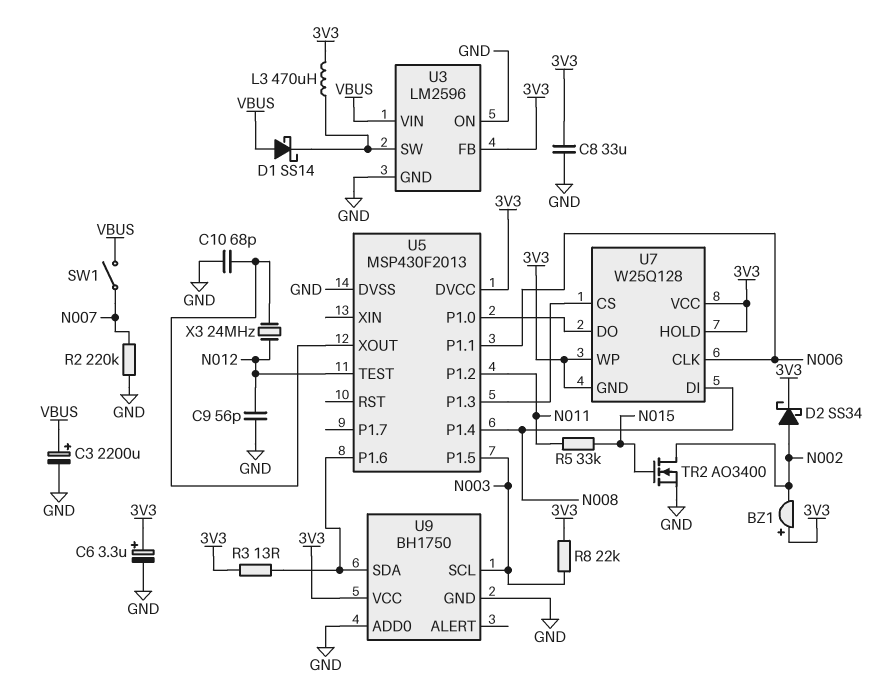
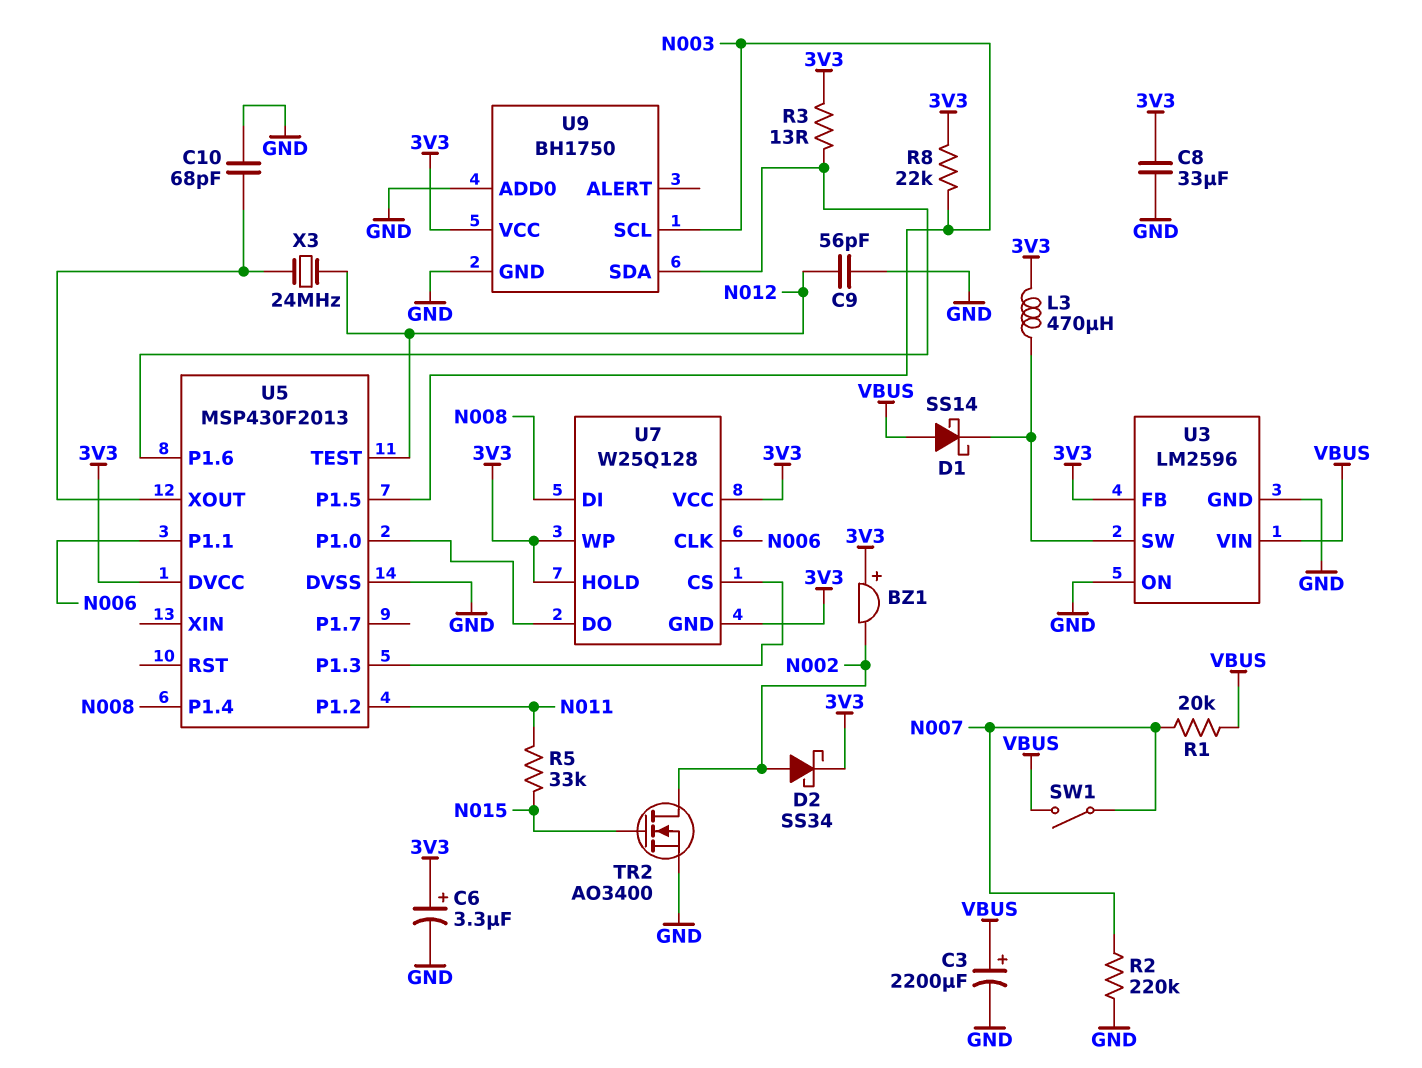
R1: none -> 20k (N007, VBUS)

